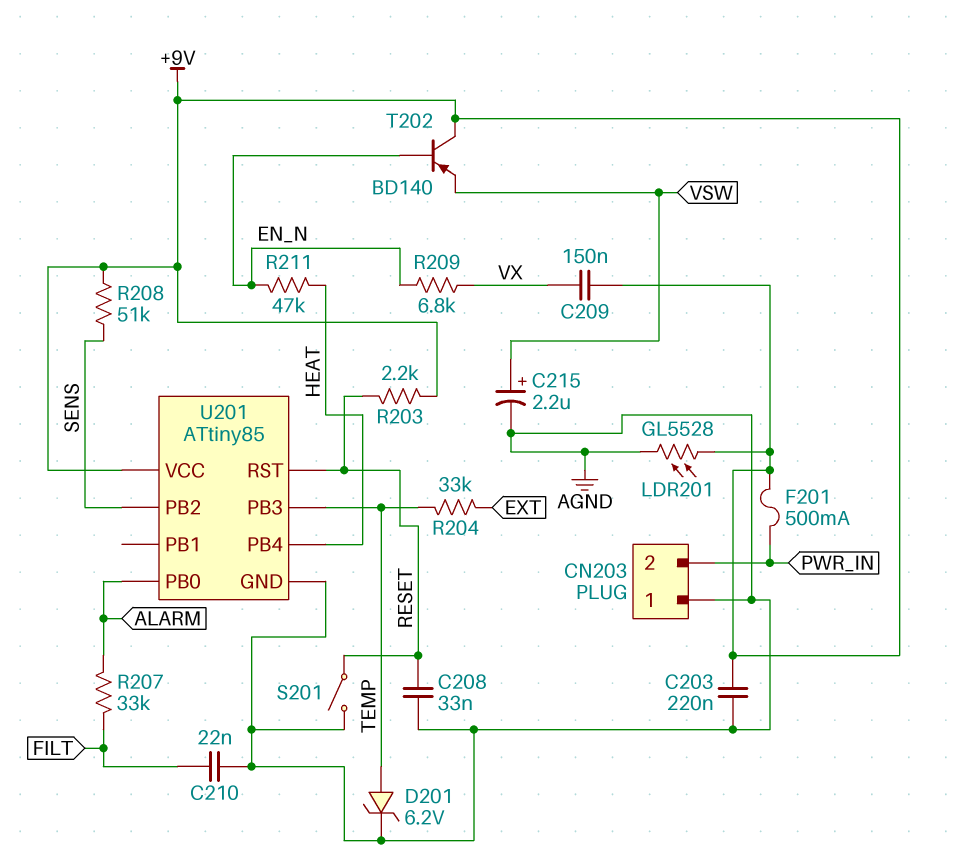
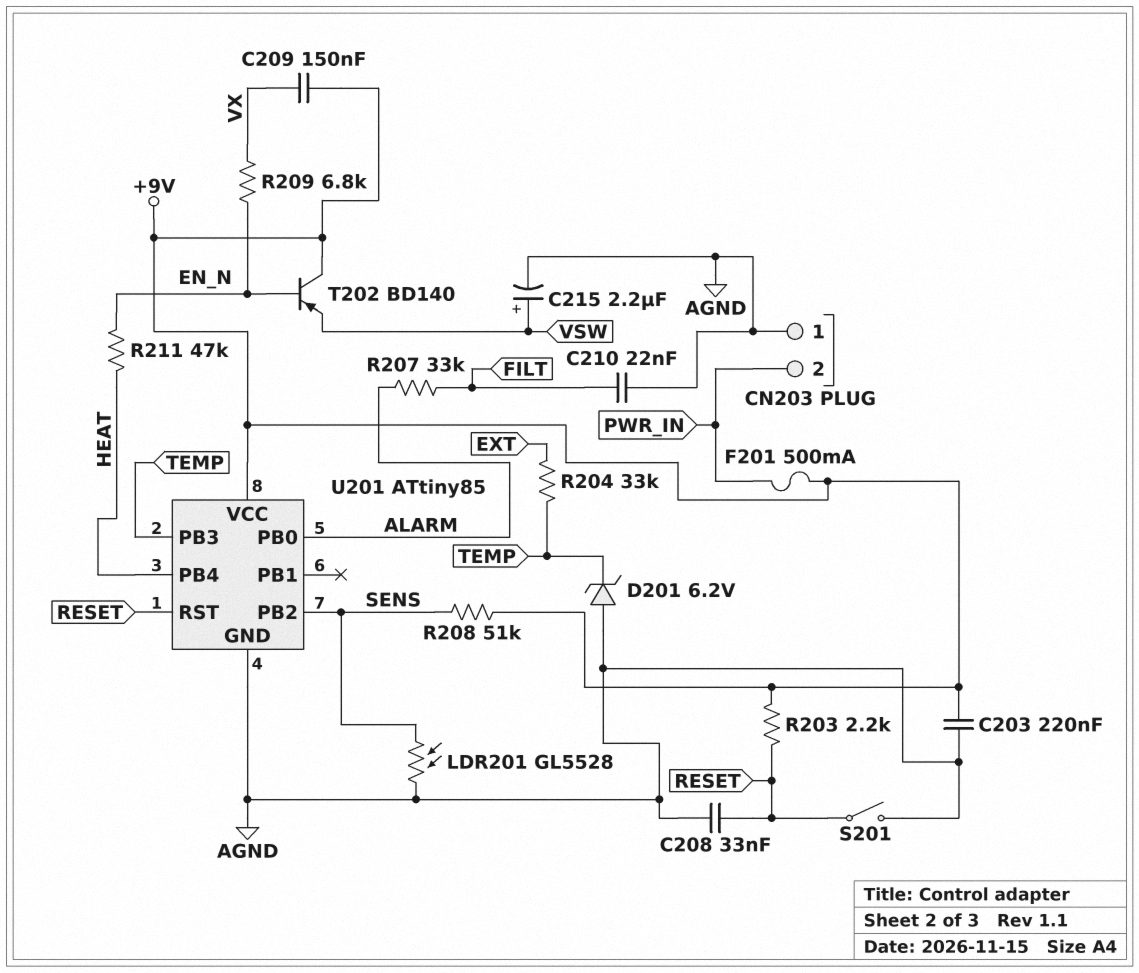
D201: zener 6.2V (A TEMP, K AGND) -> zener 6.2V (A AGND, K TEMP)
LDR201: GL5528 (+9V, AGND) -> GL5528 (AGND, SENS)

